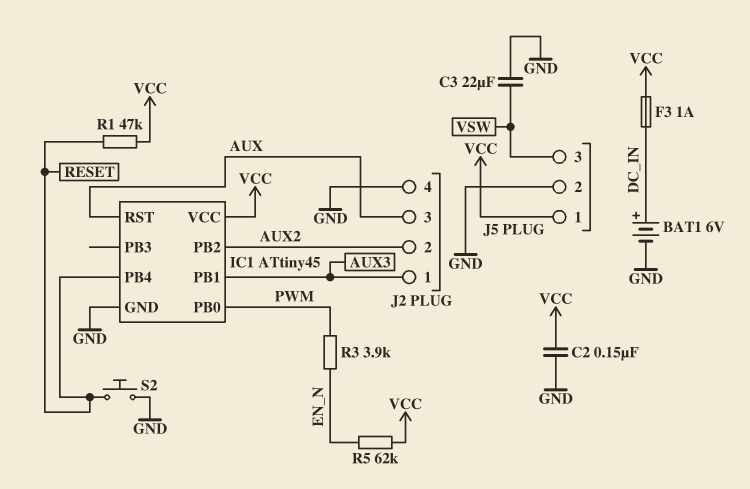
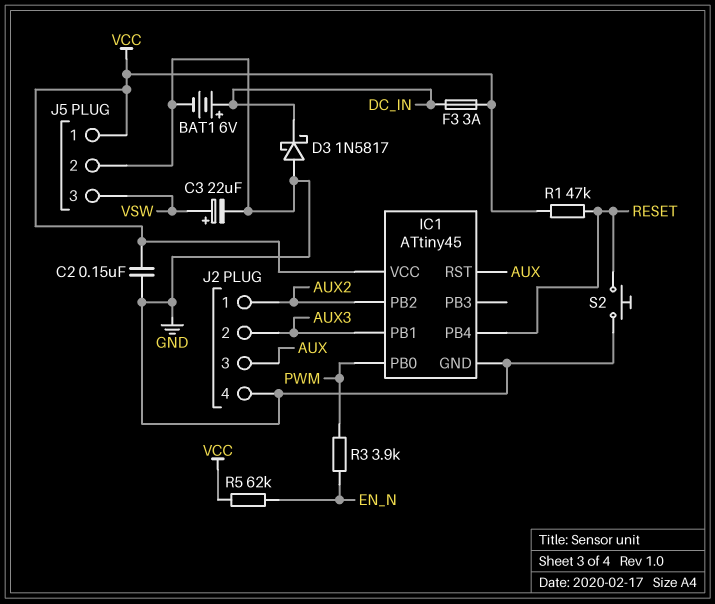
C3: 22uF (GND, VSW) -> 22uF (plus VSW, minus GND)
D3: none -> schottky 1N5817 (A GND, K DC_IN)
F3: 1A (DC_IN, VCC) -> 3A (DC_IN, VCC)
J2 pin 1: AUX3 -> AUX2
J2 pin 2: AUX2 -> AUX3

